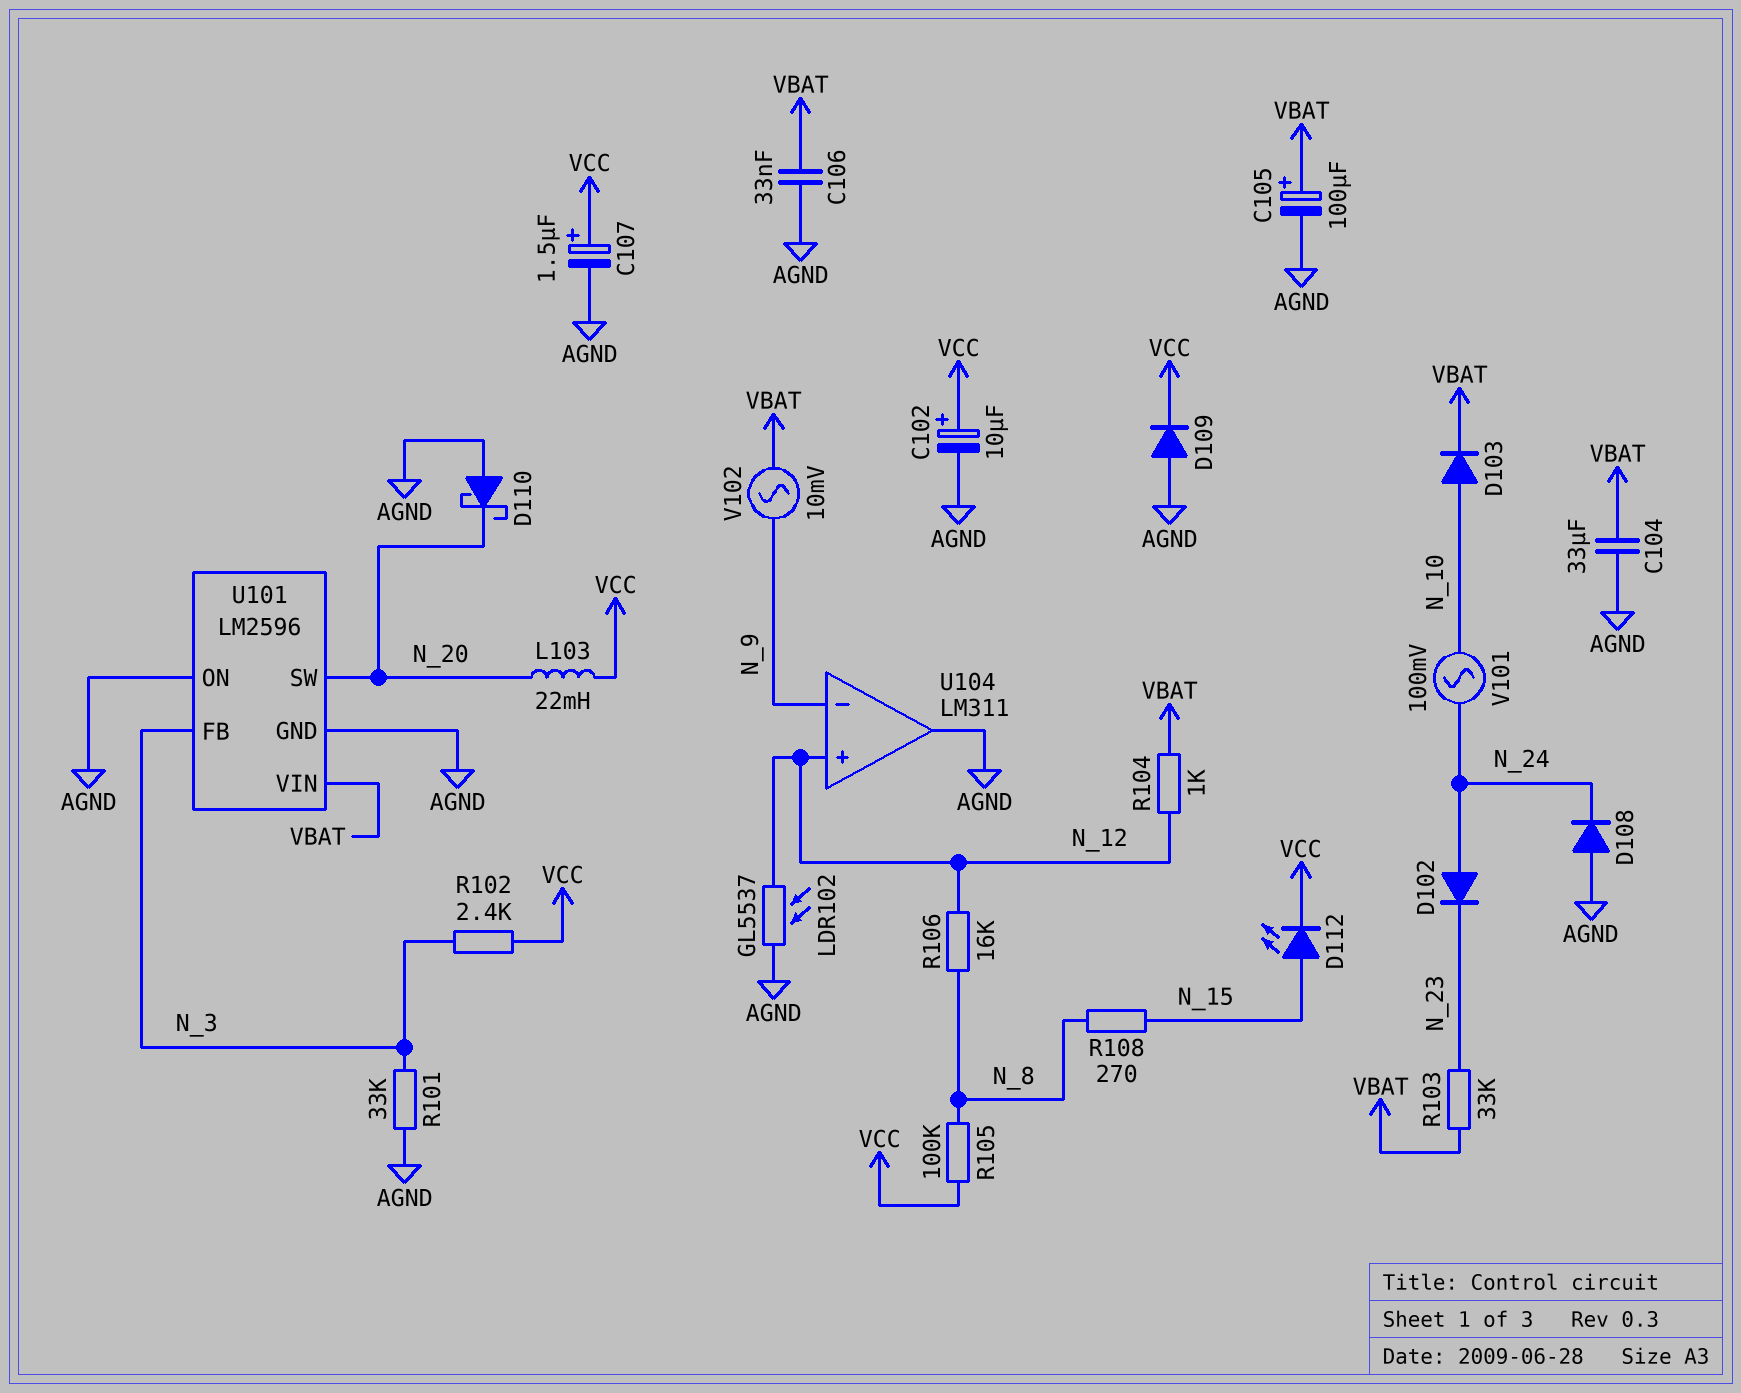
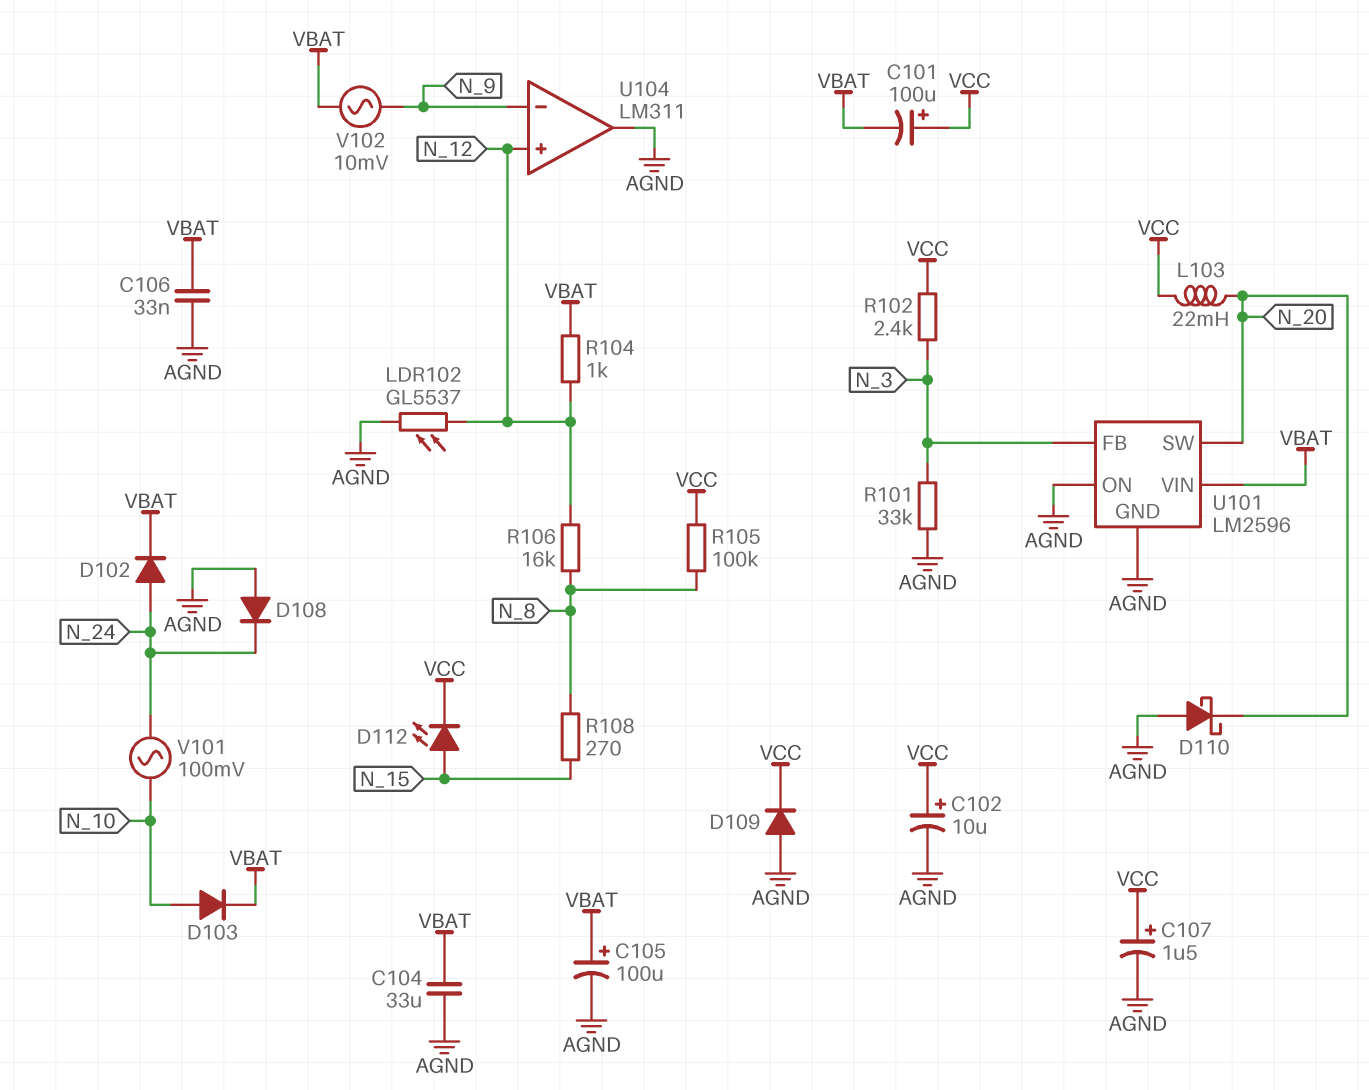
C101: none -> 100uF (plus VCC, minus VBAT)
D102: diode (A N_24, K N_23) -> diode (A N_24, K VBAT)
R103: 33k (N_23, VBAT) -> none

